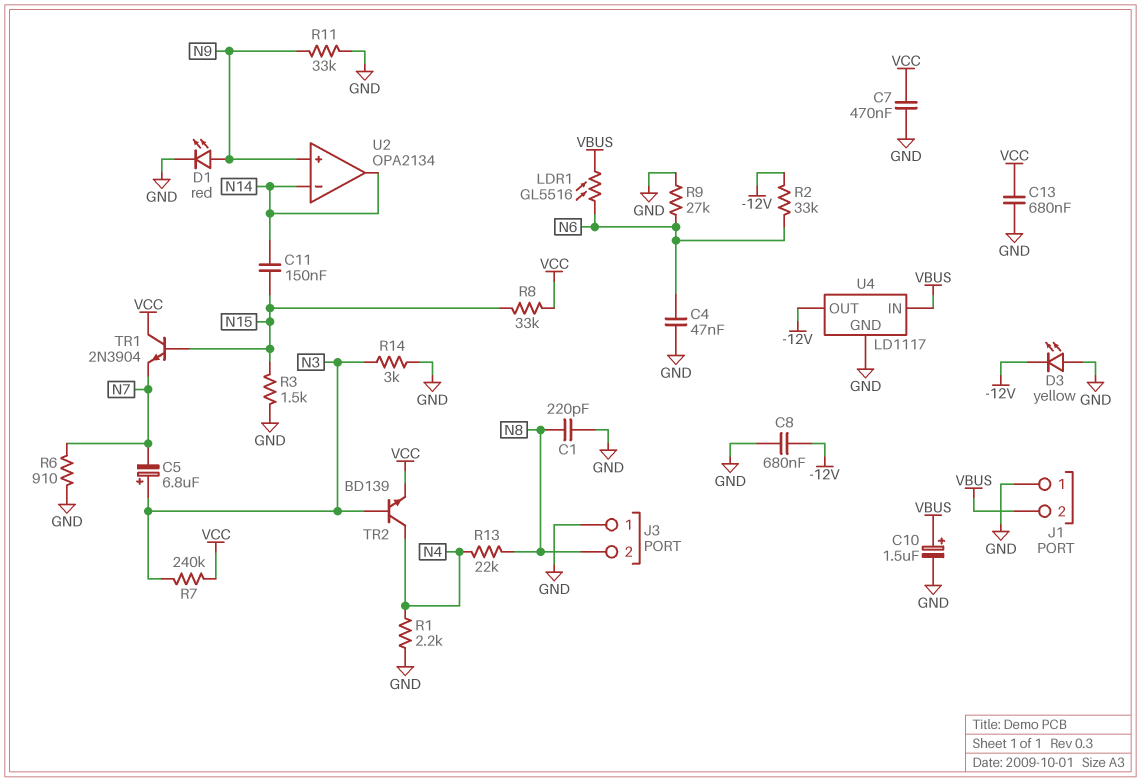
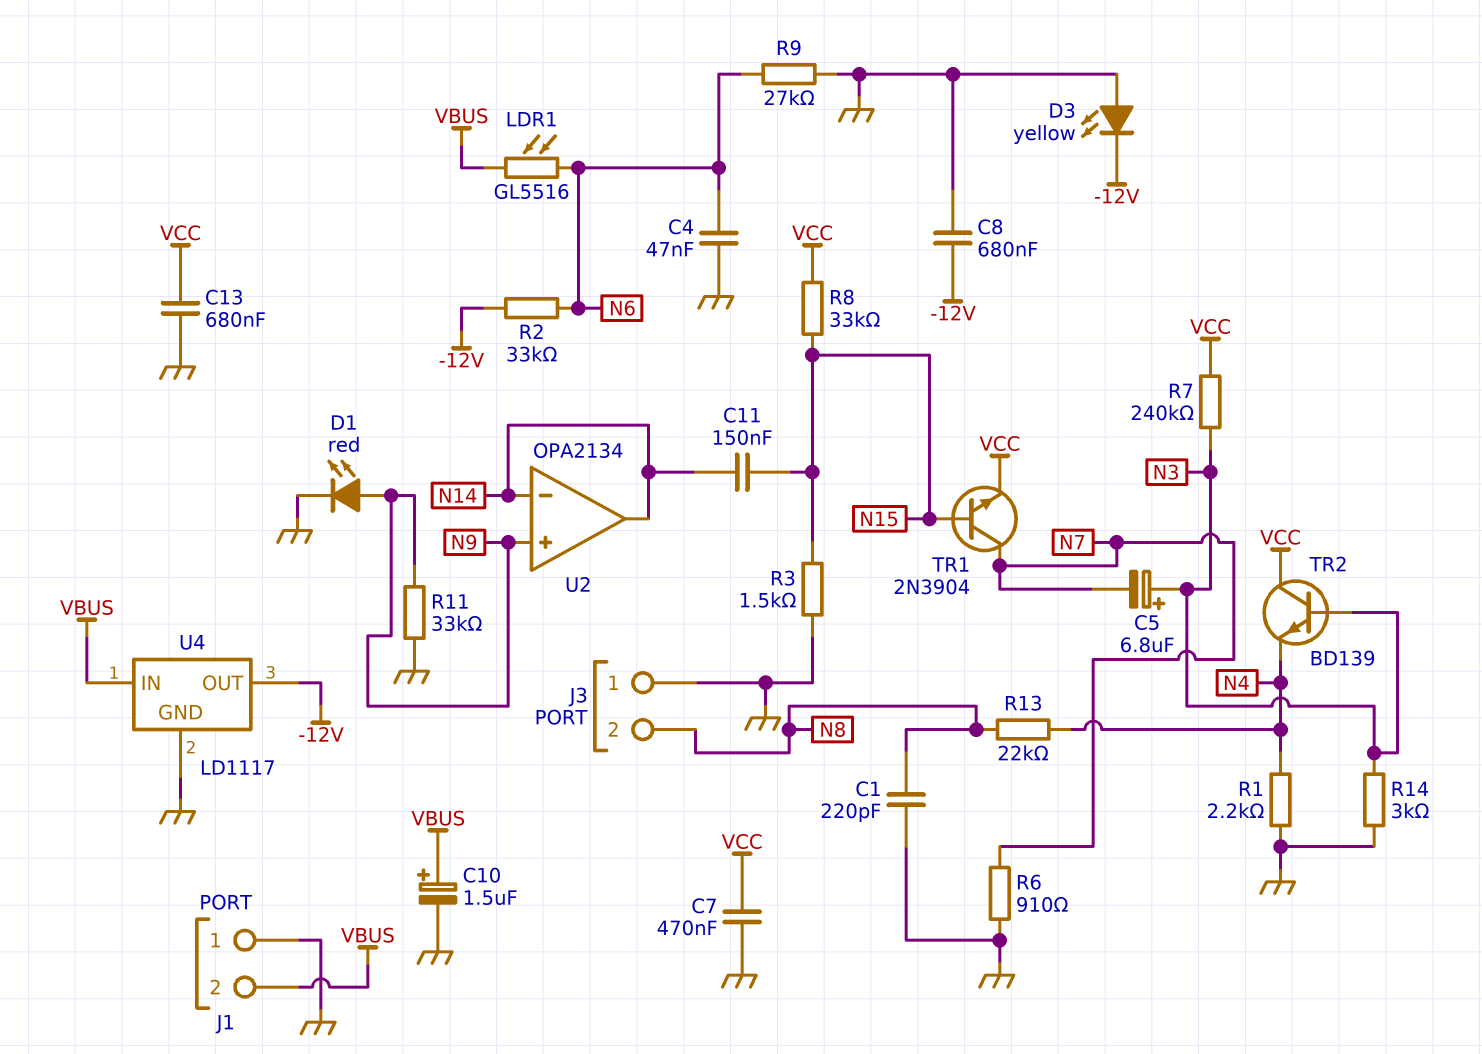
TR1: NPN 2N3904 (B N15, C VCC, E N7) -> NPN 2N3904 (B N15, C N7, E VCC)
TR2: NPN BD139 (B N3, C N4, E VCC) -> NPN BD139 (B N3, C VCC, E N4)

